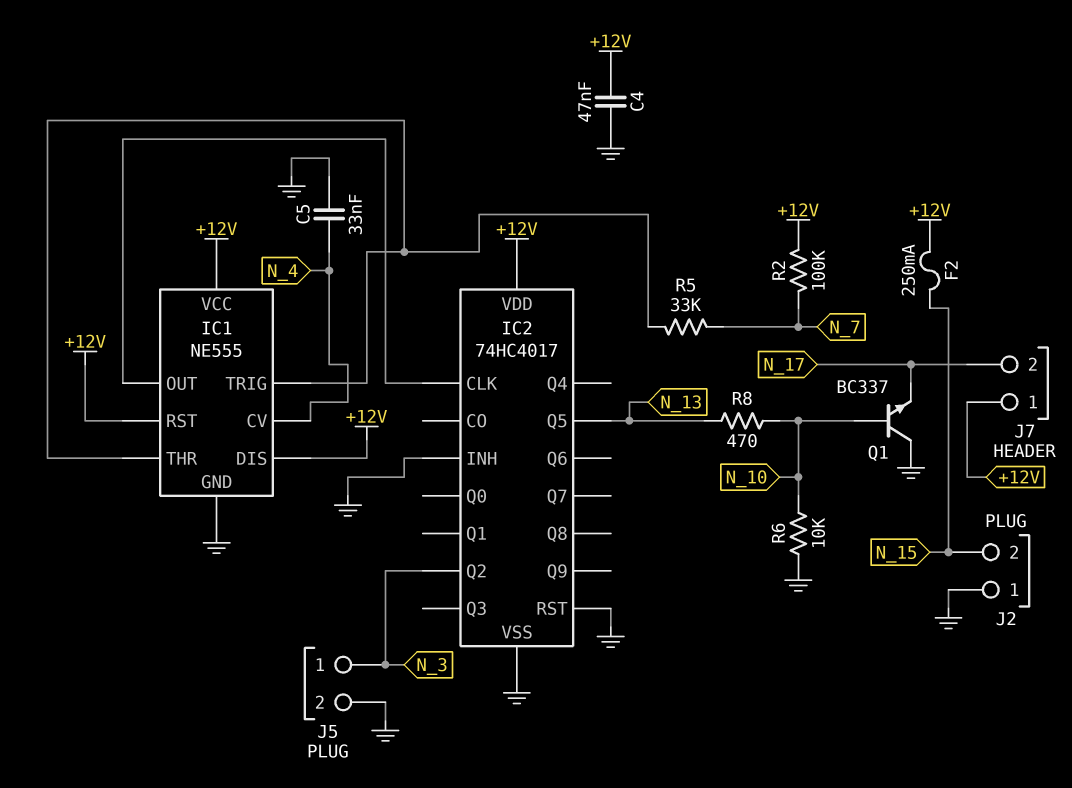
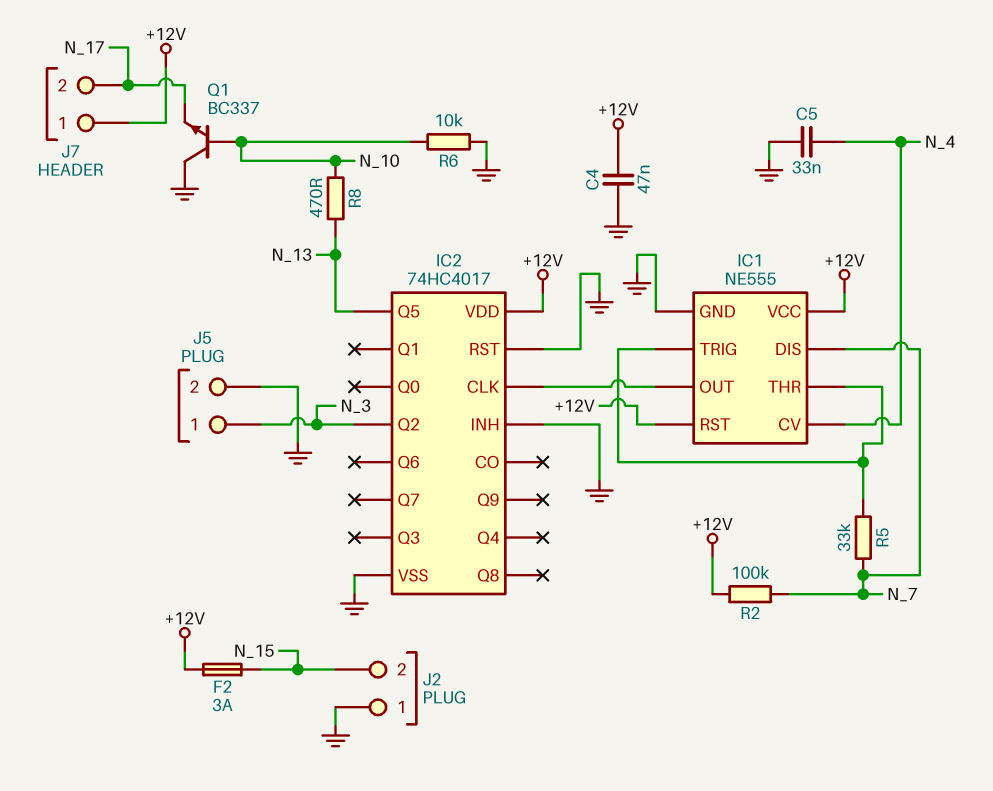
F2: 250mA (+12V, N_15) -> 3A (+12V, N_15)
IC1 pin DIS: +12V -> N_7

